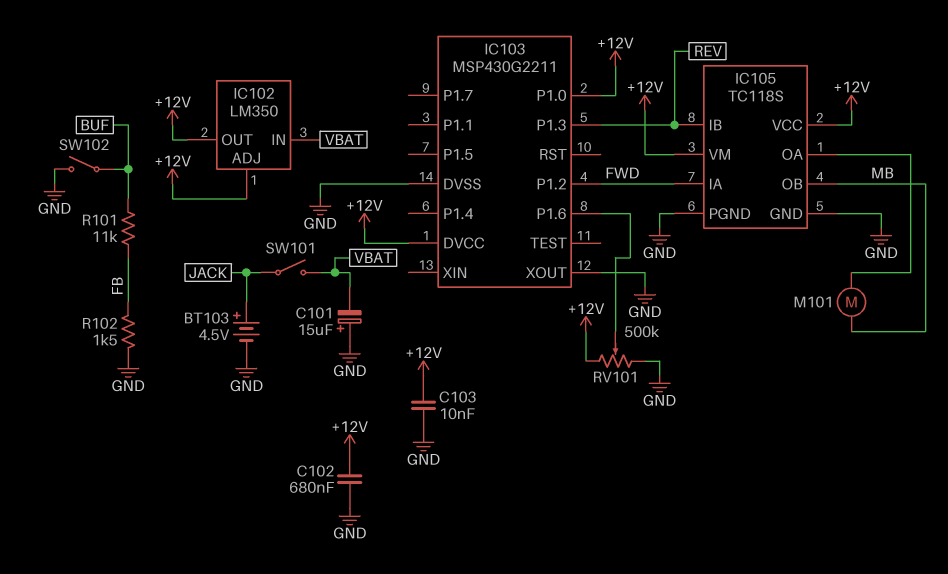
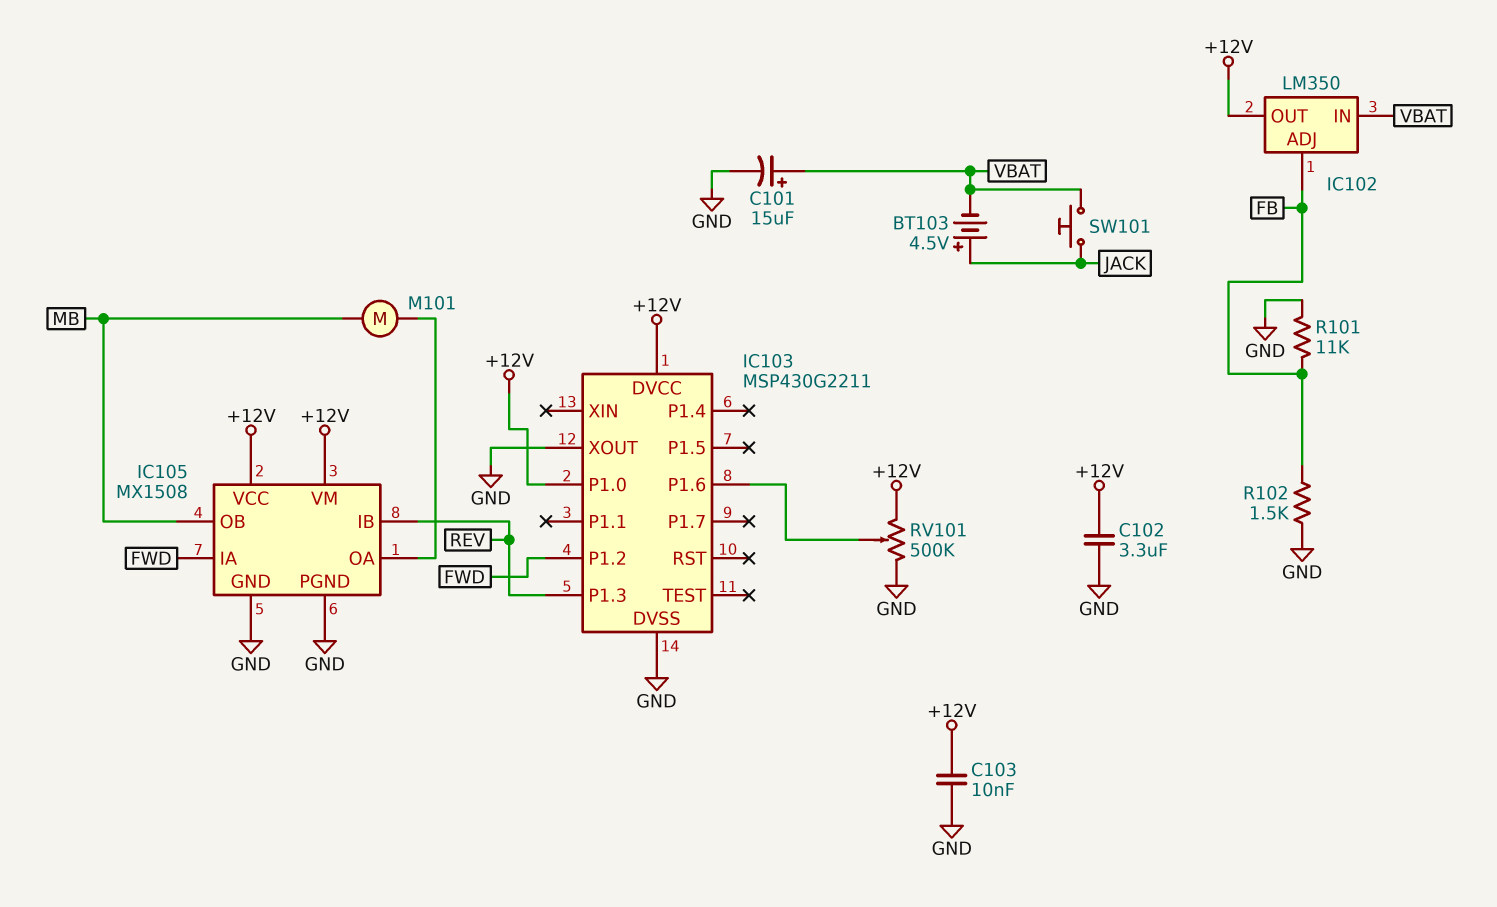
BT103: 4.5V (plus JACK, minus GND) -> 4.5V (plus JACK, minus VBAT)
C101: 15uF (plus GND, minus VBAT) -> 15uF (plus VBAT, minus GND)
C102: 680nF (+12V, GND) -> 3.3uF (+12V, GND)
IC102 pin ADJ: +12V -> FB
IC105: TC118S -> MX1508
R101: 11k (BUF, FB) -> 11k (FB, GND)
SW101: switch (JACK, VBAT) -> button (JACK, VBAT)
SW102: switch (BUF, GND) -> none

